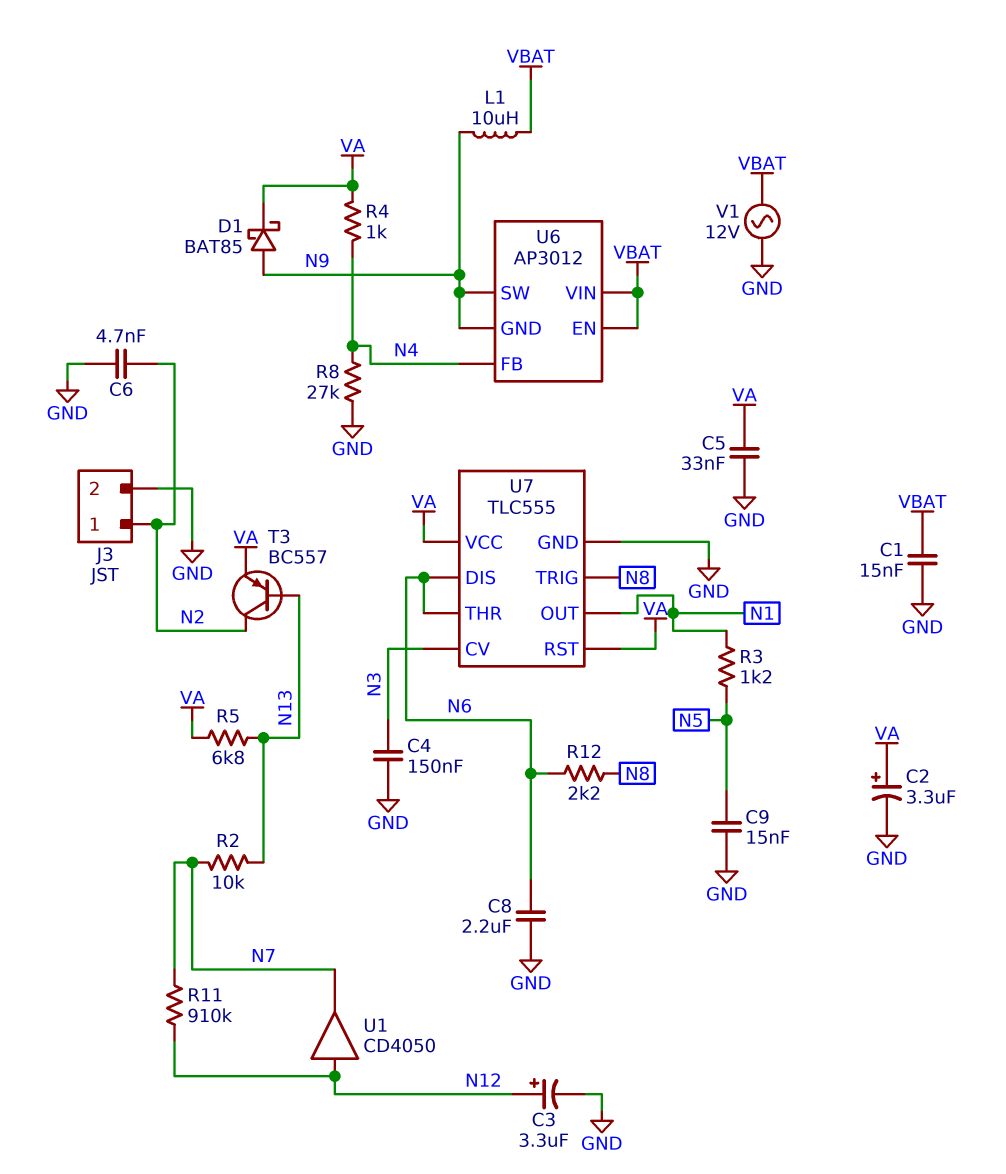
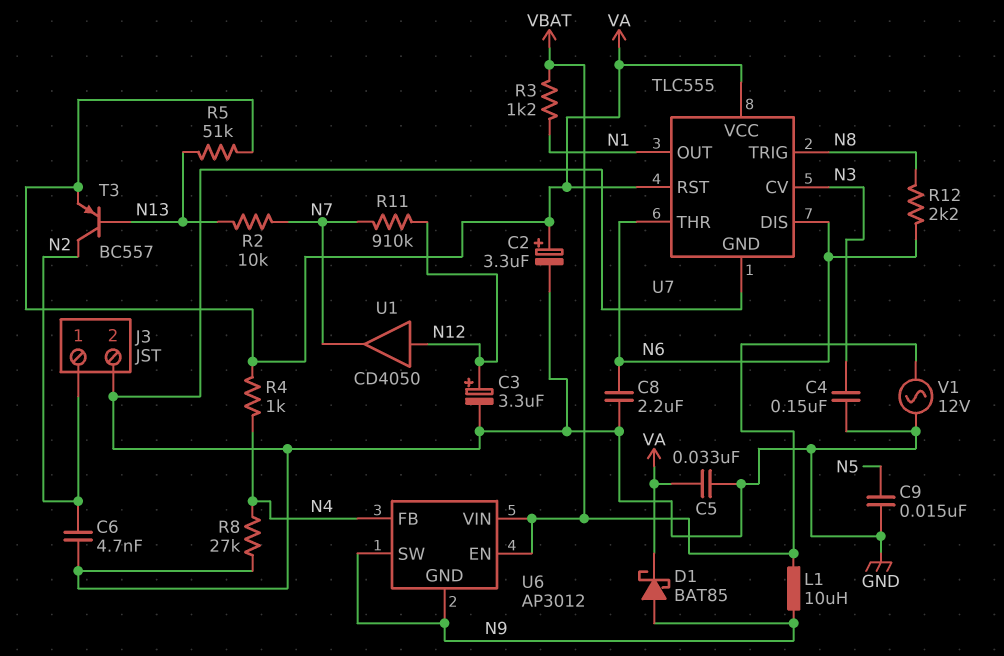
C1: 15nF (GND, VBAT) -> none
R3: 1.2k (N1, N5) -> 1.2k (N1, VBAT)
R5: 6.8k (N13, VA) -> 51k (N13, VA)

